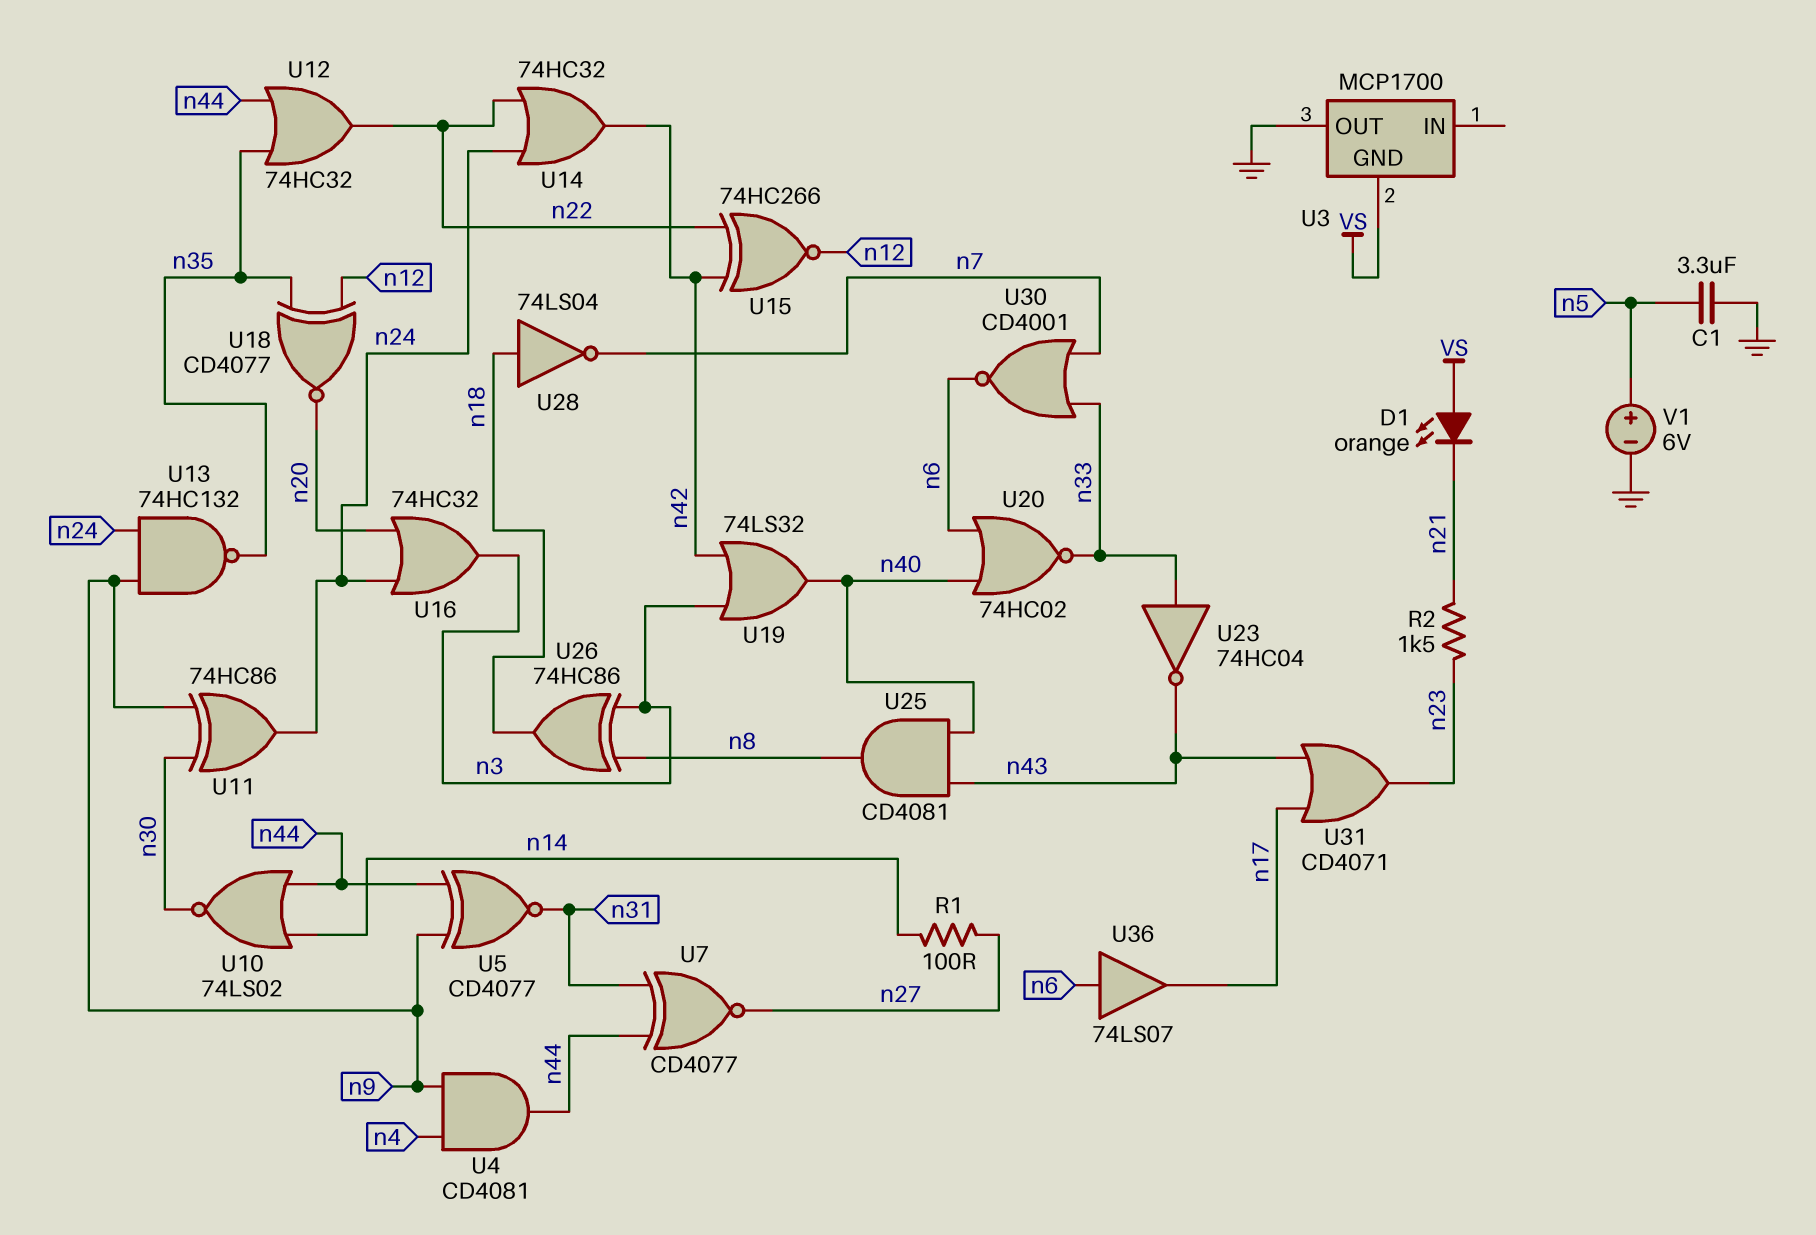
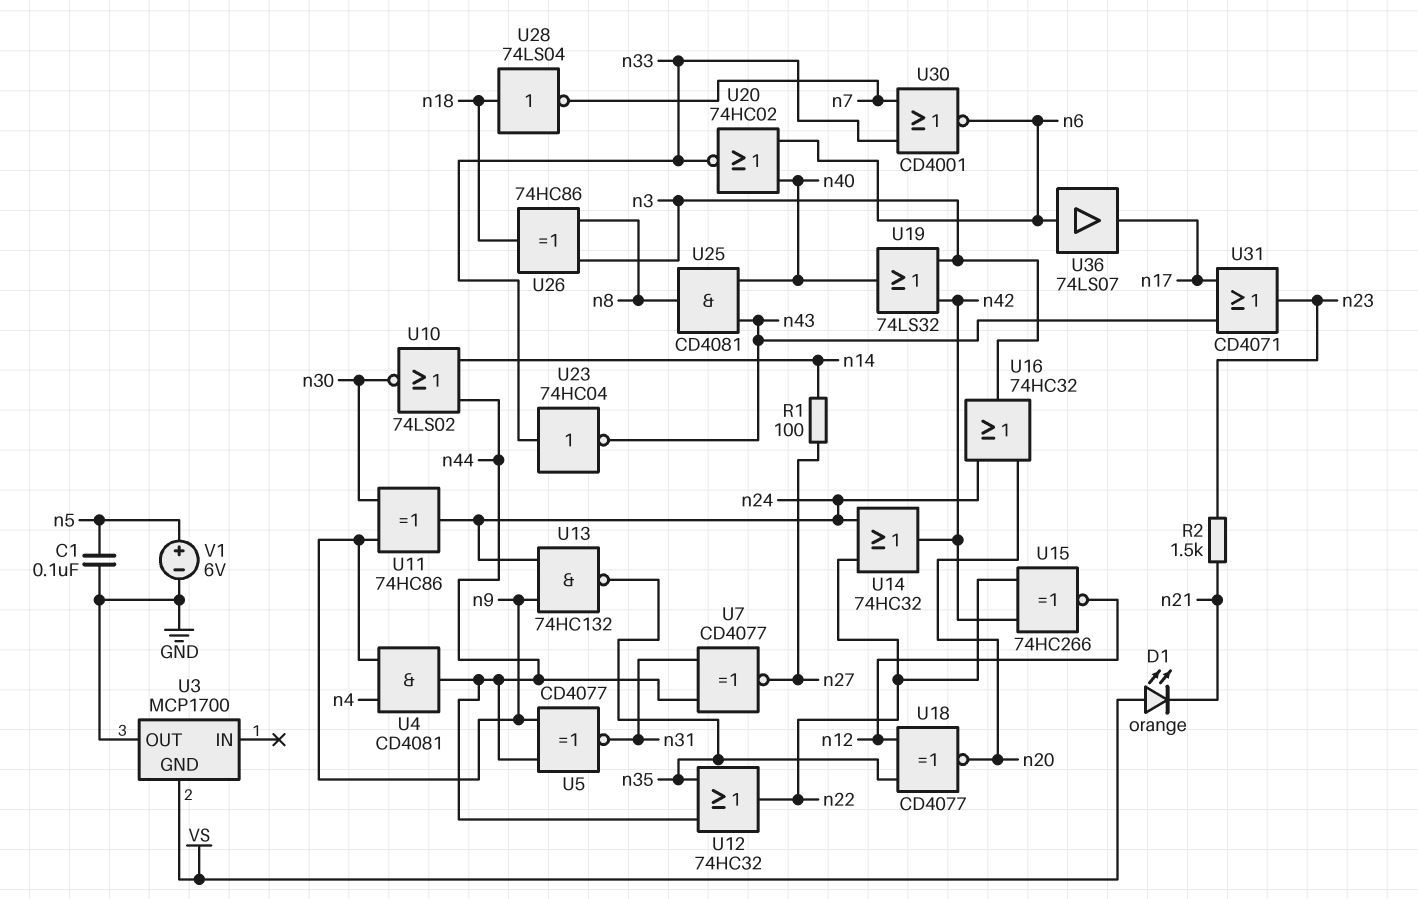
C1: 3.3uF (GND, n5) -> 100nF (GND, n5)

